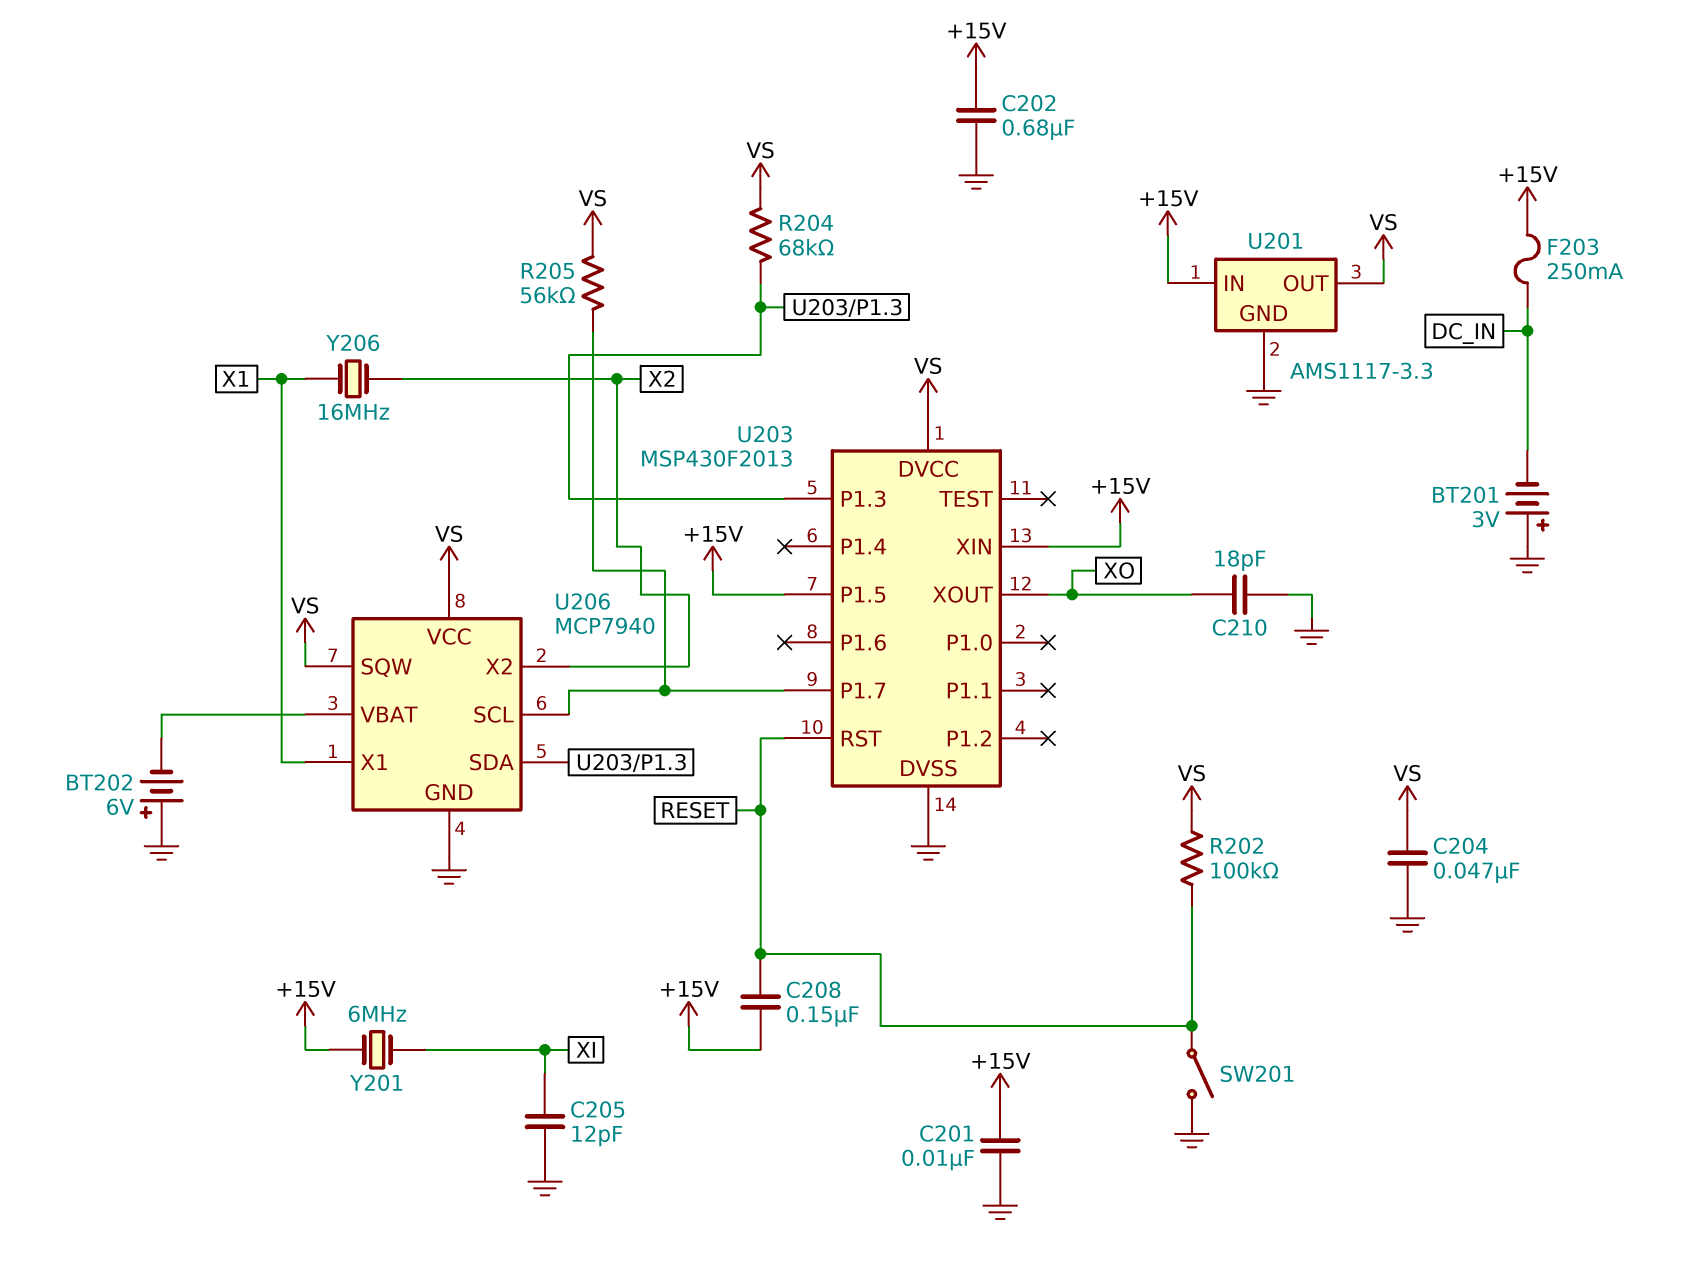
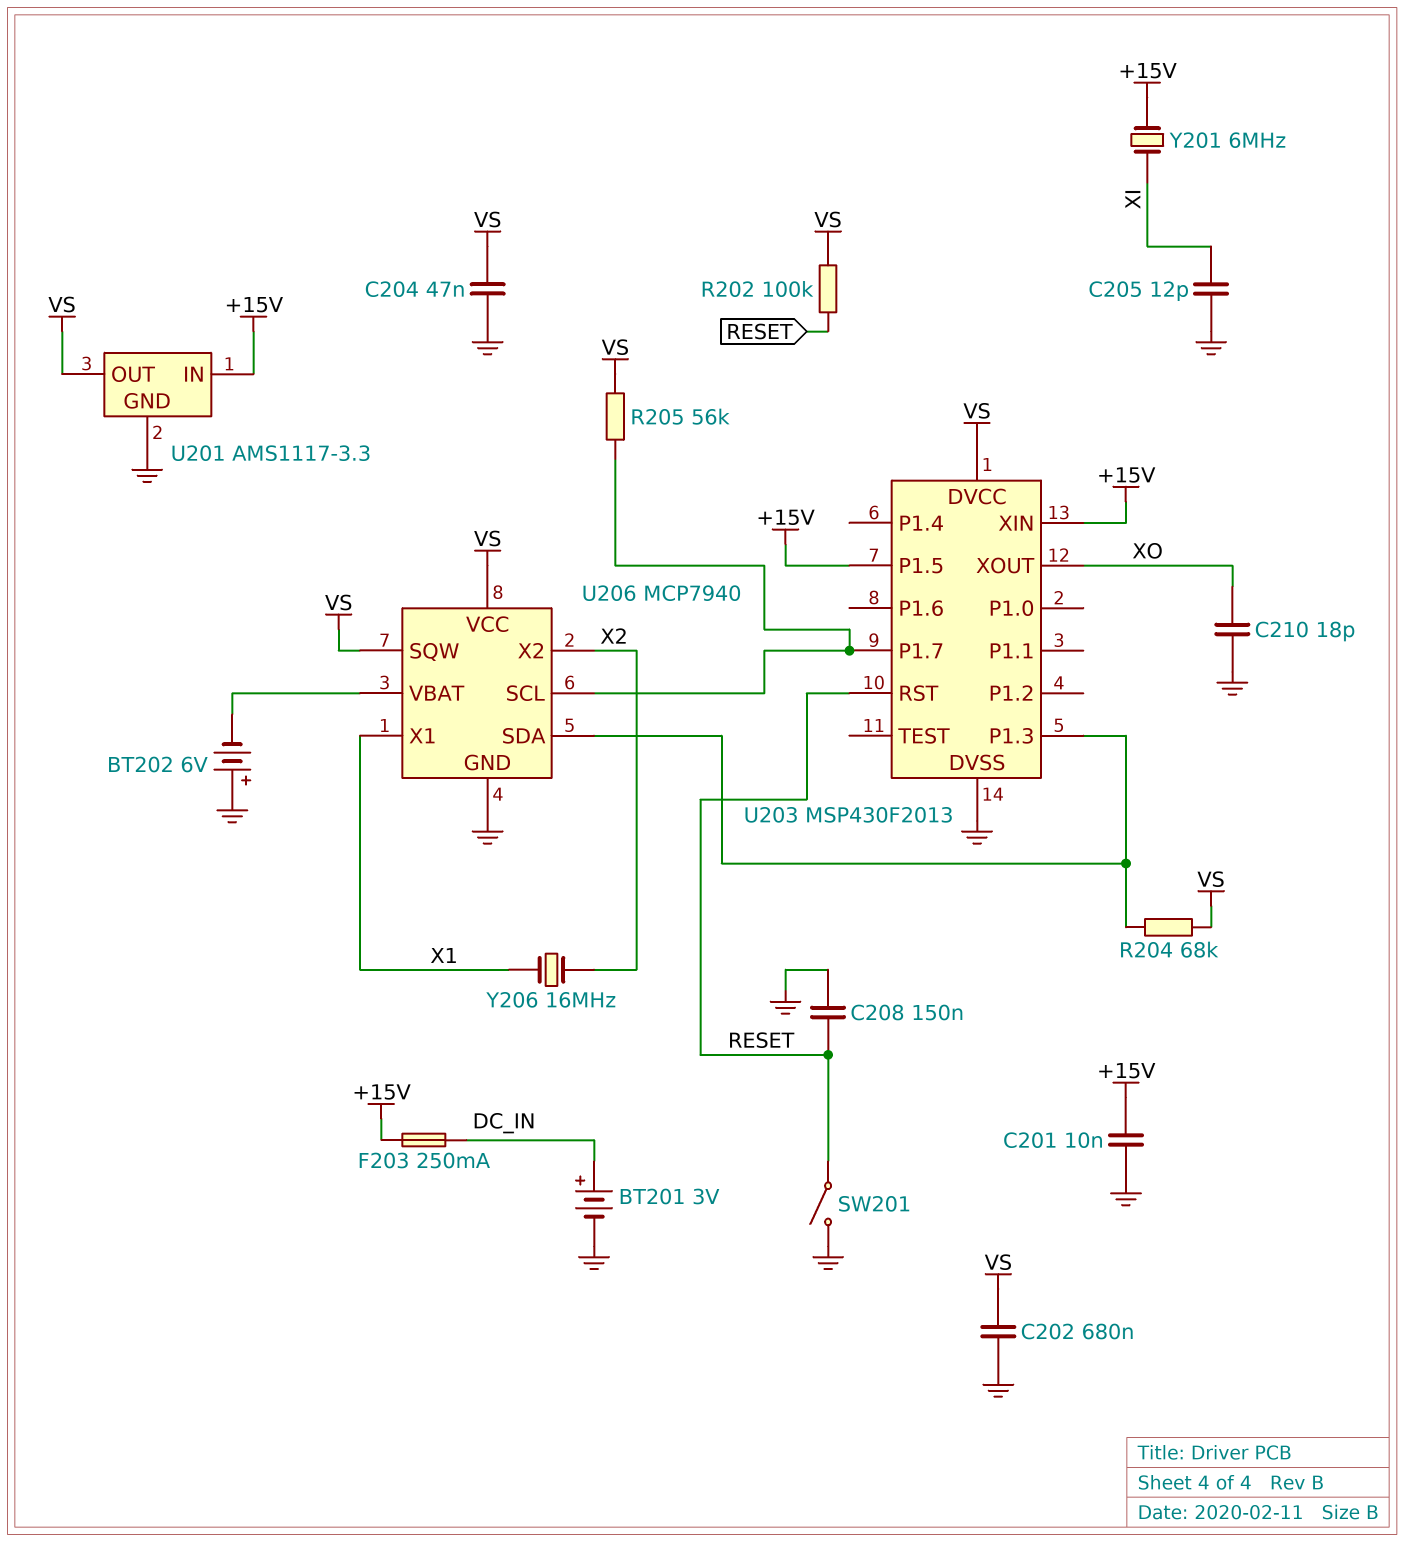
BT201: 3V (plus GND, minus DC_IN) -> 3V (plus DC_IN, minus GND)
C202: 680nF (+15V, GND) -> 680nF (GND, VS)
C208: 150nF (+15V, RESET) -> 150nF (GND, RESET)

